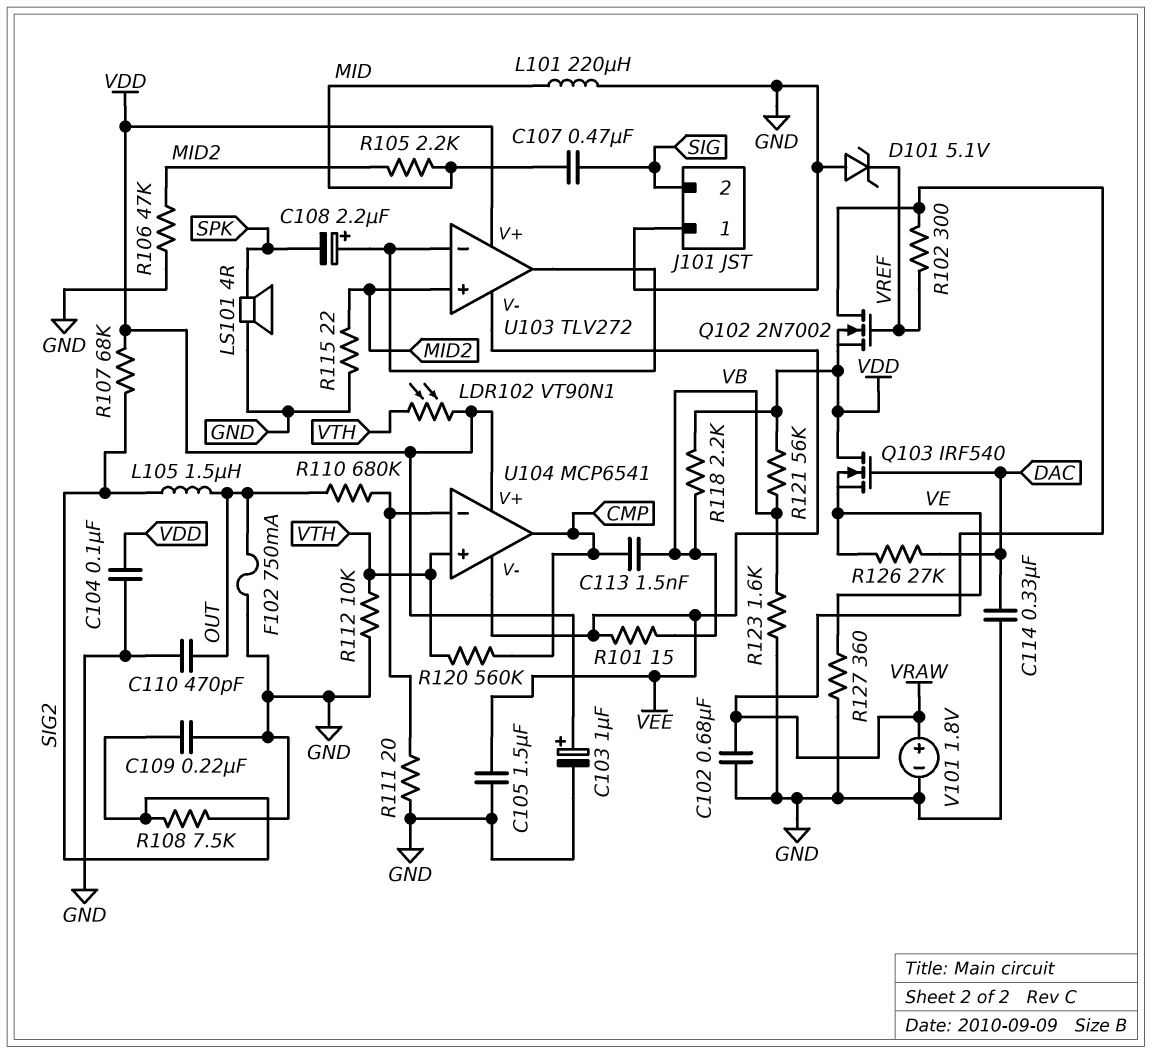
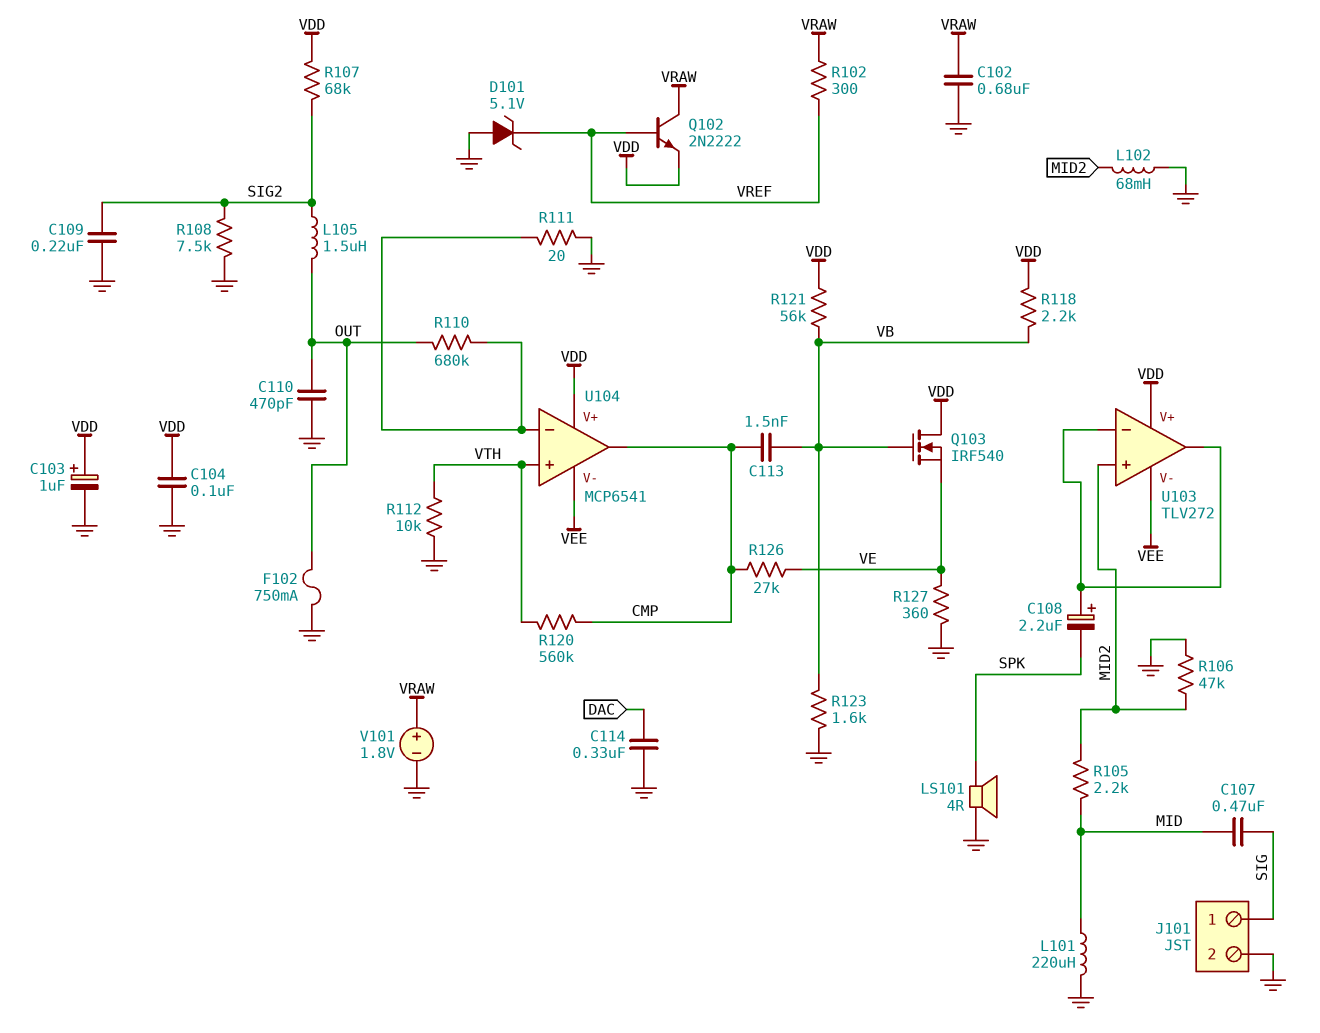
C105: 1.5uF (GND, VEE) -> none
J101 pin 1: GND -> SIG
J101 pin 2: SIG -> GND
L102: none -> 68mH (GND, MID2)
LDR102: VT90N1 (VDD, VTH) -> none
Q102: NMOS 2N7002 (G VREF, D VRAW, S VDD) -> NPN 2N2222 (B VREF, C VRAW, E VDD)
Q103: NMOS IRF540 (G DAC, D VDD, S VE) -> NMOS IRF540 (G VB, D VDD, S VE)
R101: 15 (VB, VEE) -> none
R115: 22 (GND, MID2) -> none
R126: 27k (DAC, VE) -> 27k (CMP, VE)

